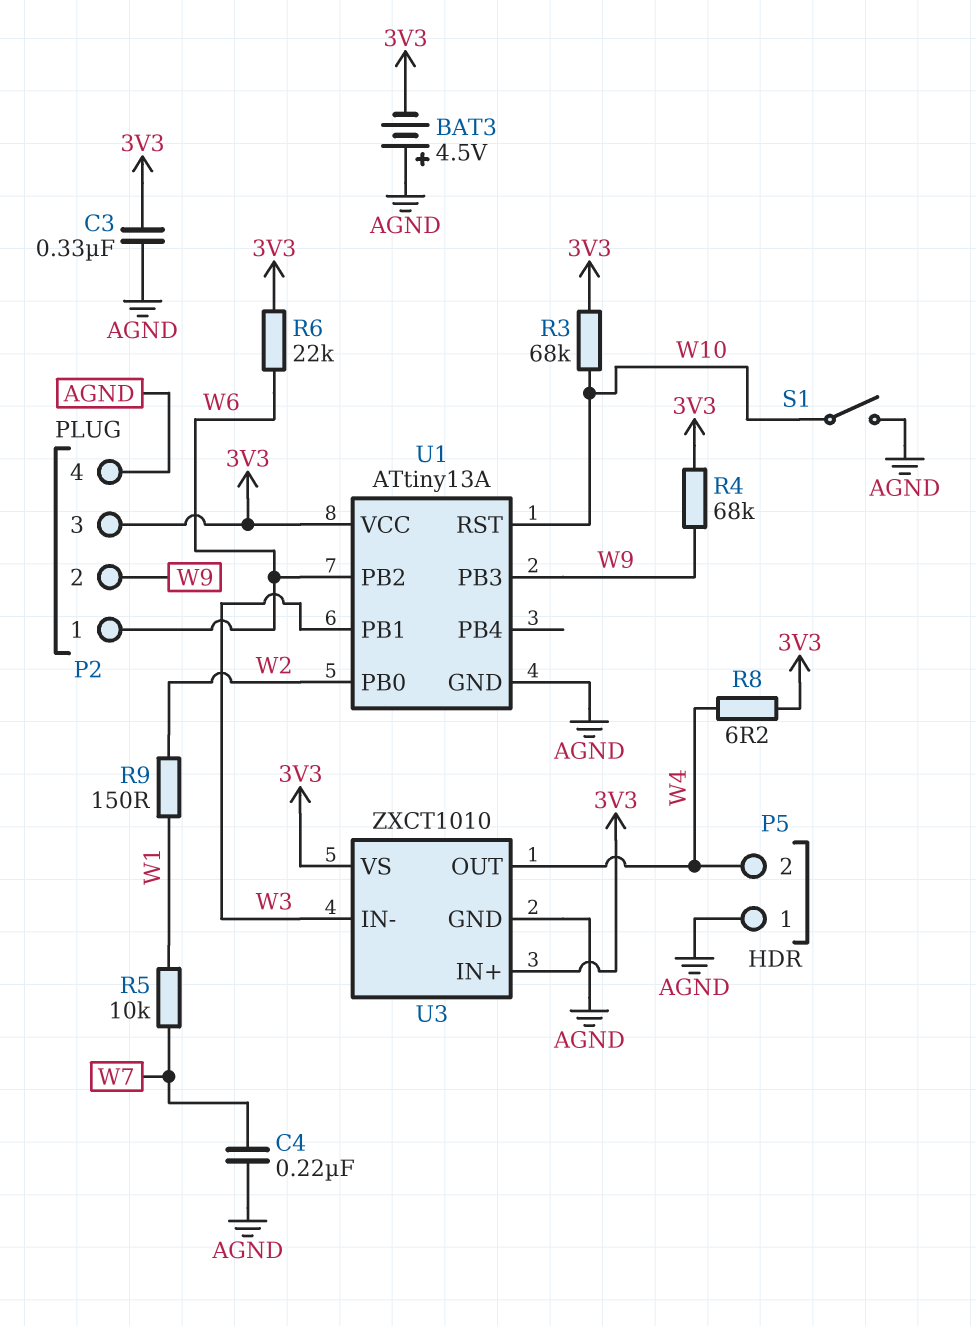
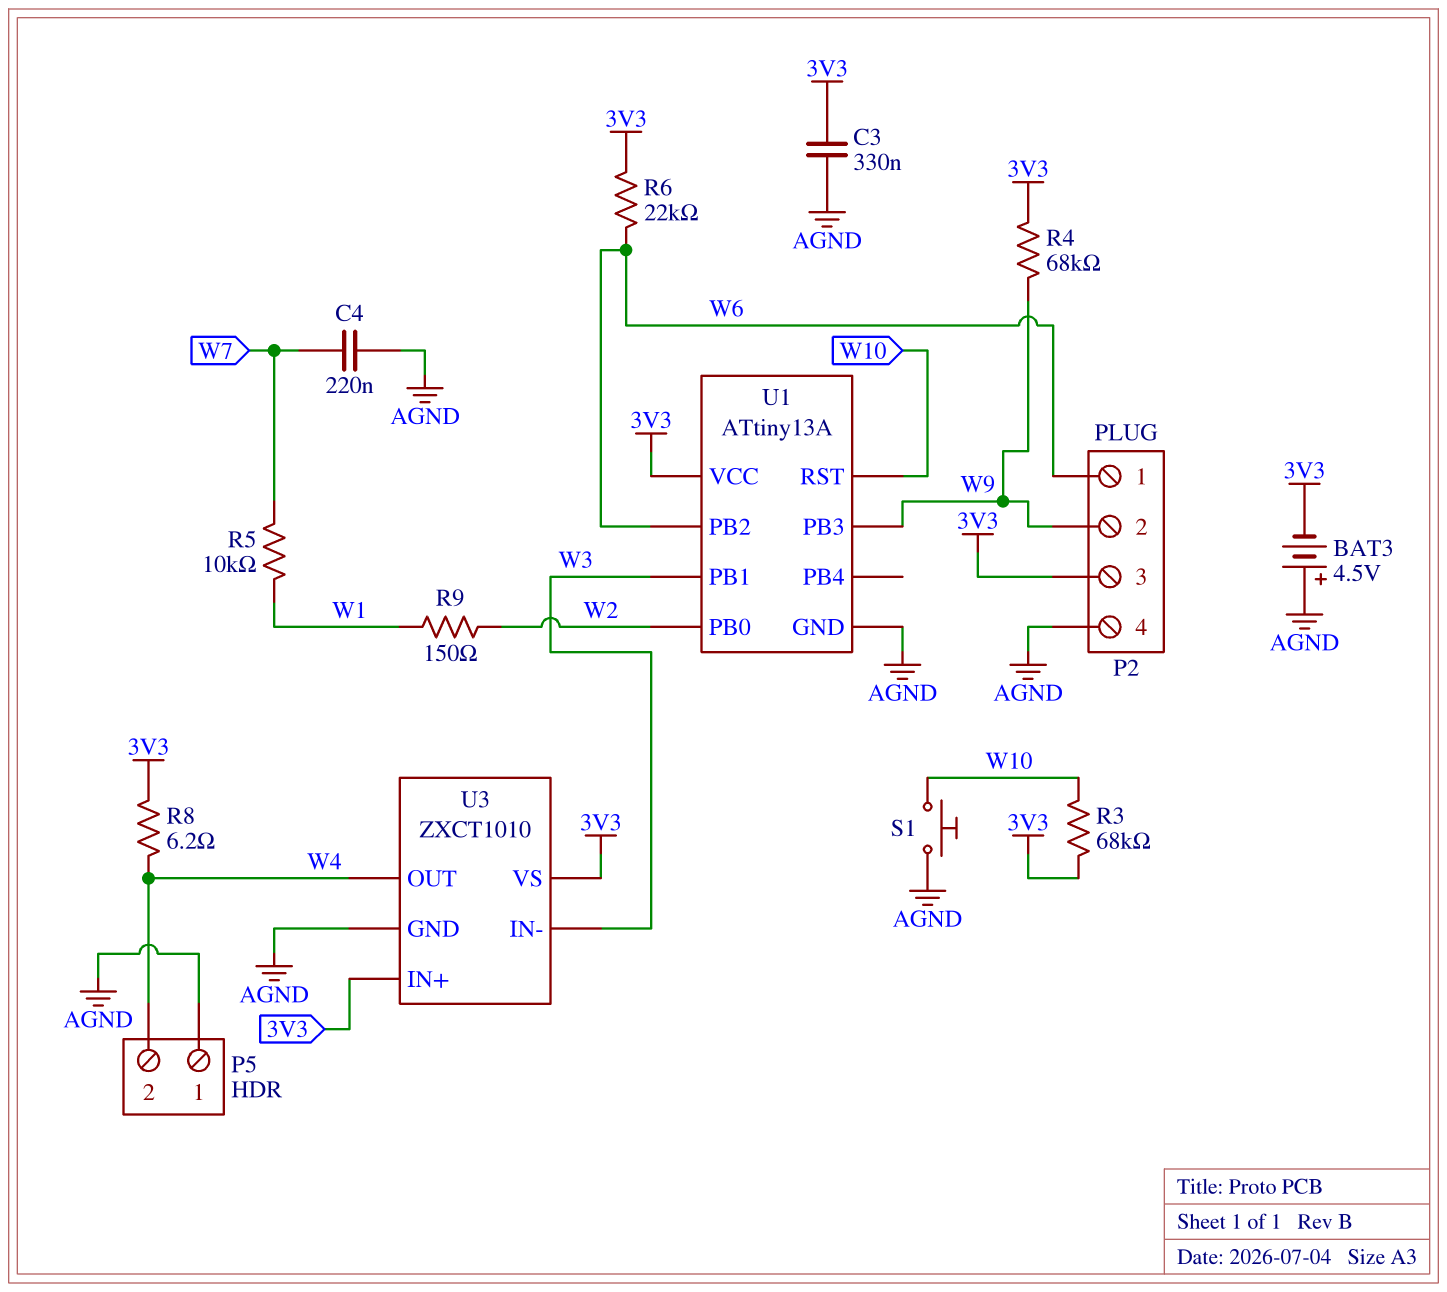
S1: switch (AGND, W10) -> button (AGND, W10)

